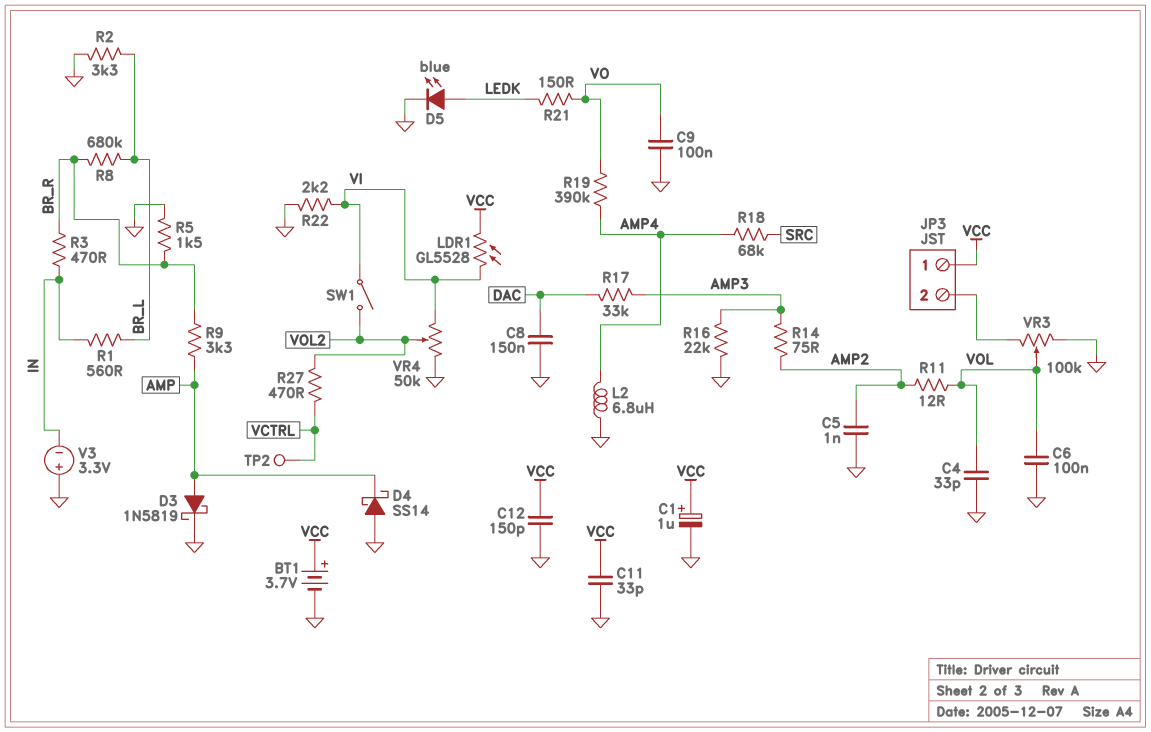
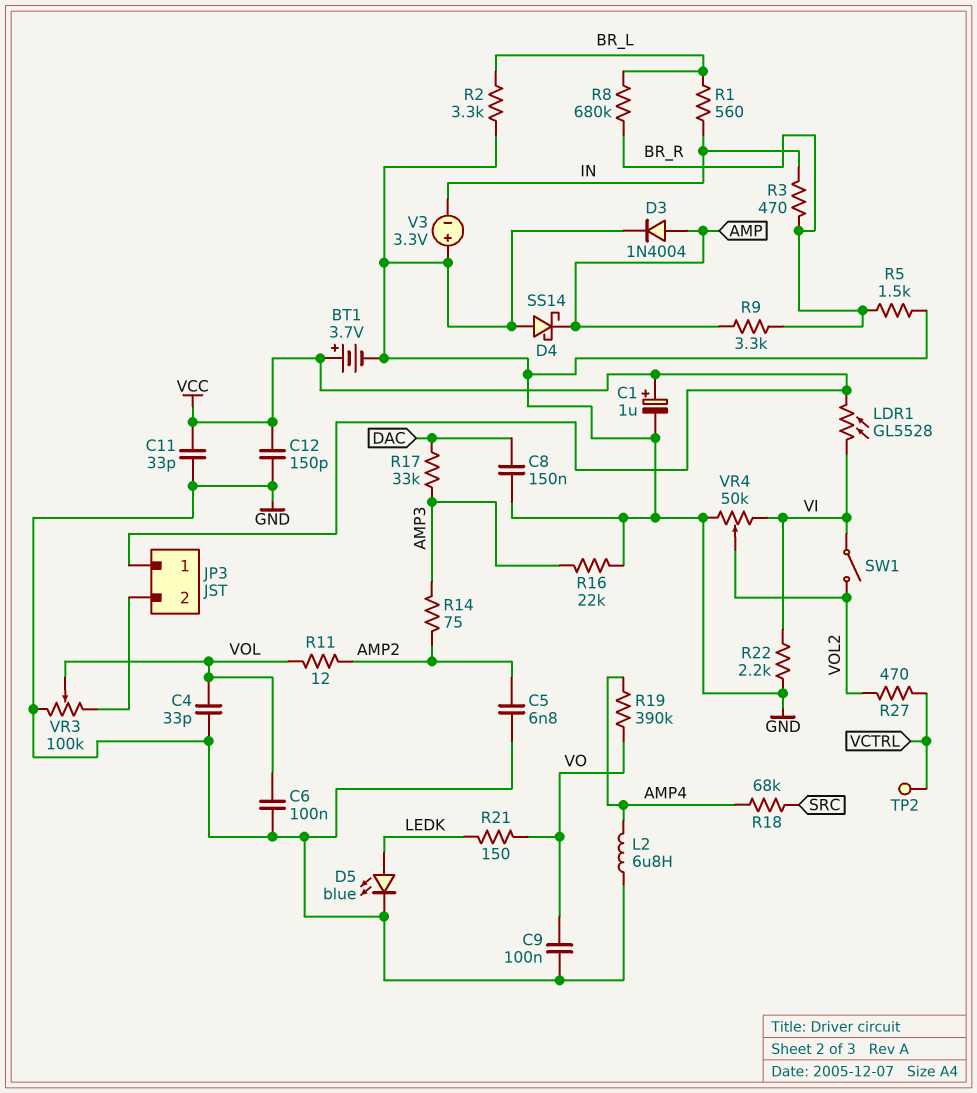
C5: 1nF (AMP2, GND) -> 6.8nF (AMP2, GND)
D3: schottky 1N5819 (A AMP, K GND) -> diode 1N4004 (A AMP, K GND)

